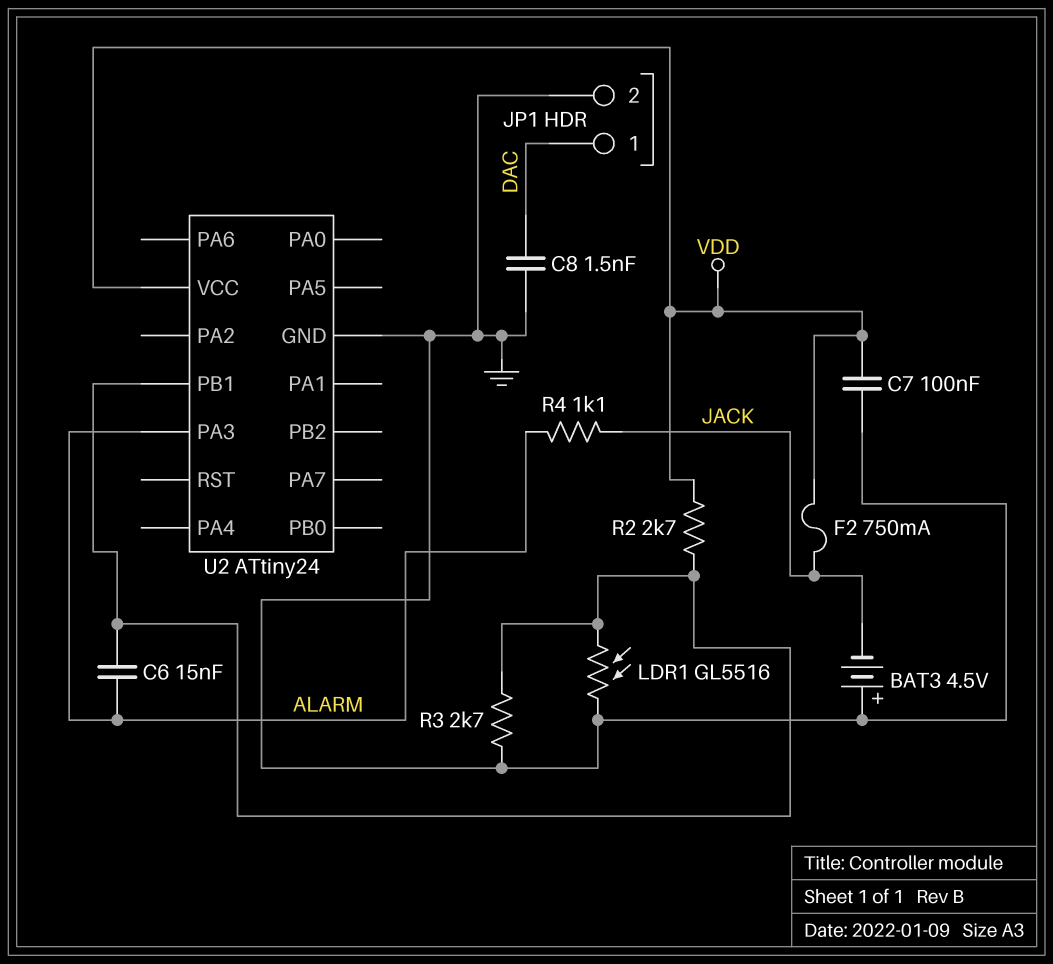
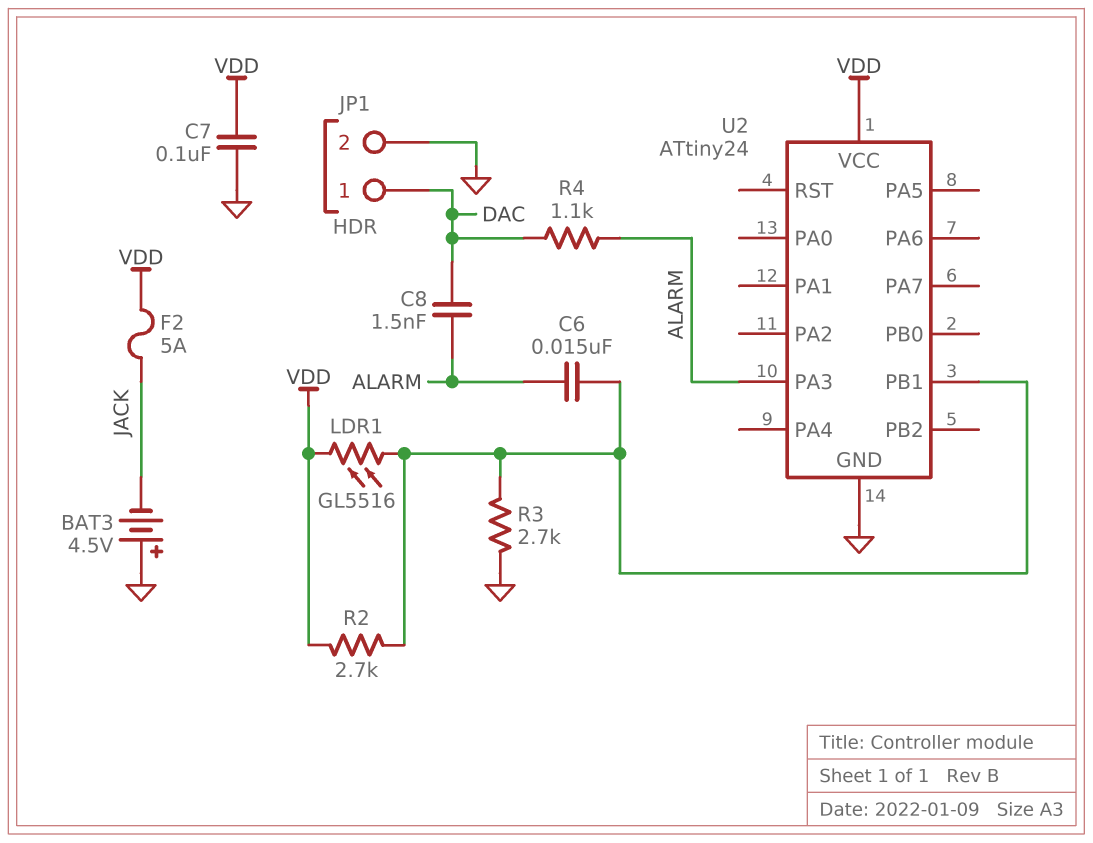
C8: 1.5nF (DAC, GND) -> 1.5nF (ALARM, DAC)
F2: 750mA (JACK, VDD) -> 5A (JACK, VDD)
LDR1: GL5516 (GND, U2/PB1) -> GL5516 (U2/PB1, VDD)
R4: 1.1k (ALARM, JACK) -> 1.1k (ALARM, DAC)

